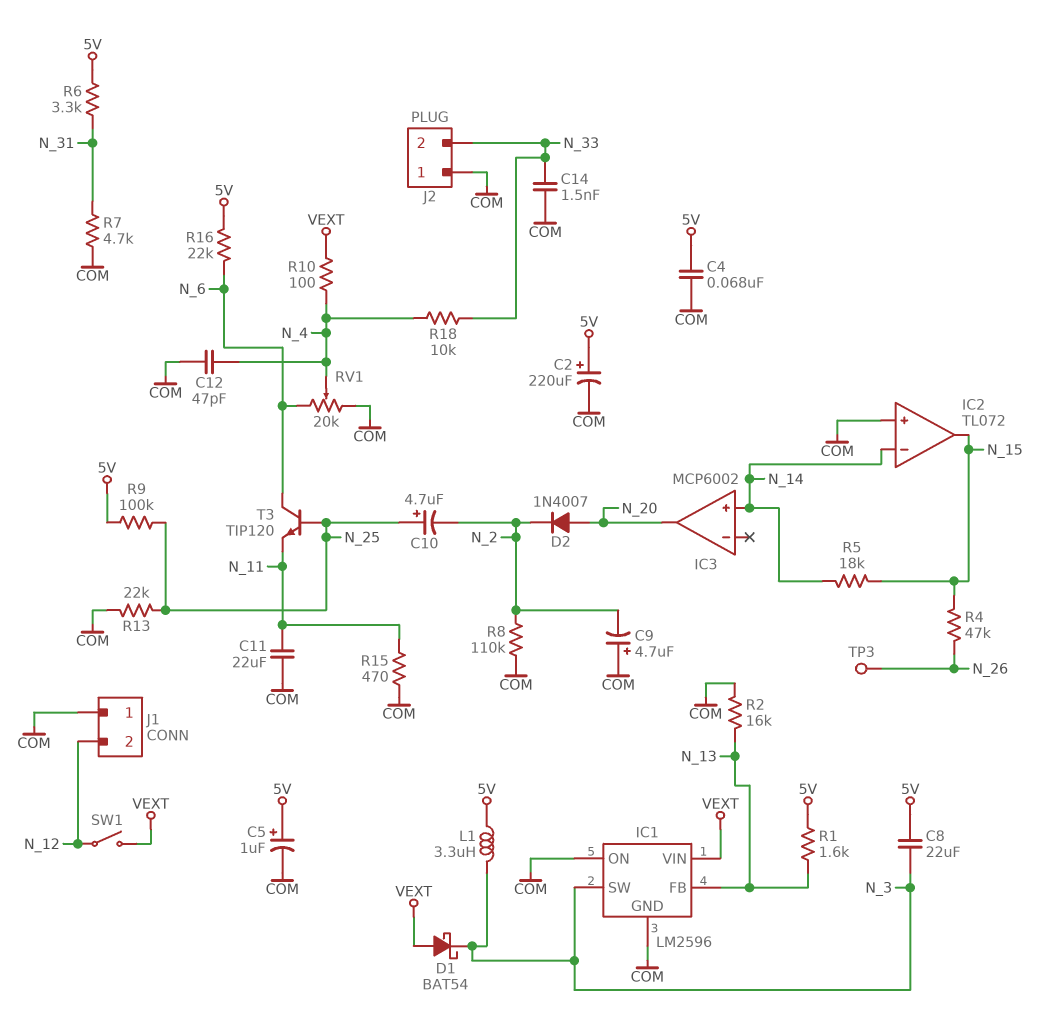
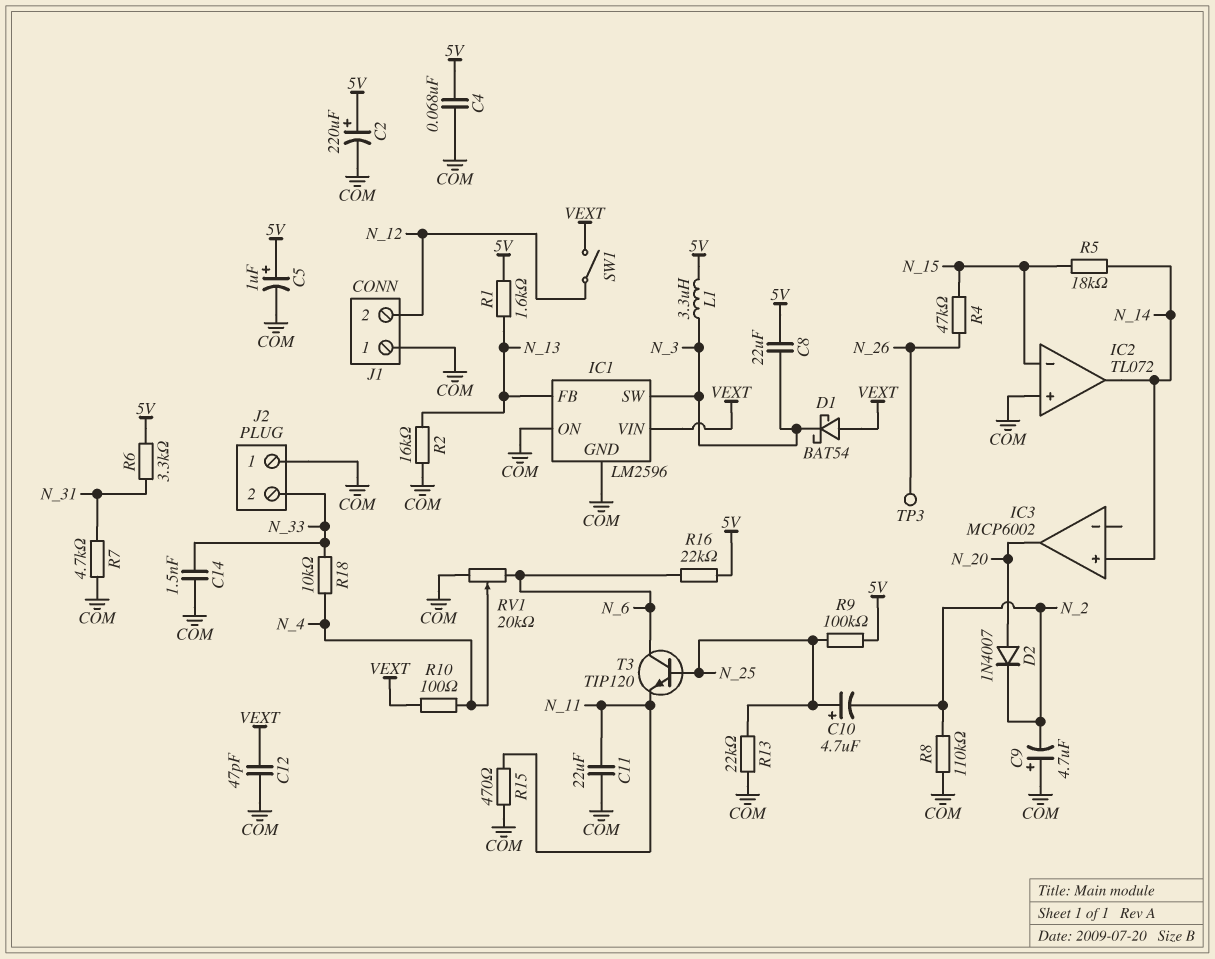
C12: 47pF (COM, N_4) -> 47pF (COM, VEXT)
IC2 pin in-: N_14 -> N_15
IC2 pin out: N_15 -> N_14

